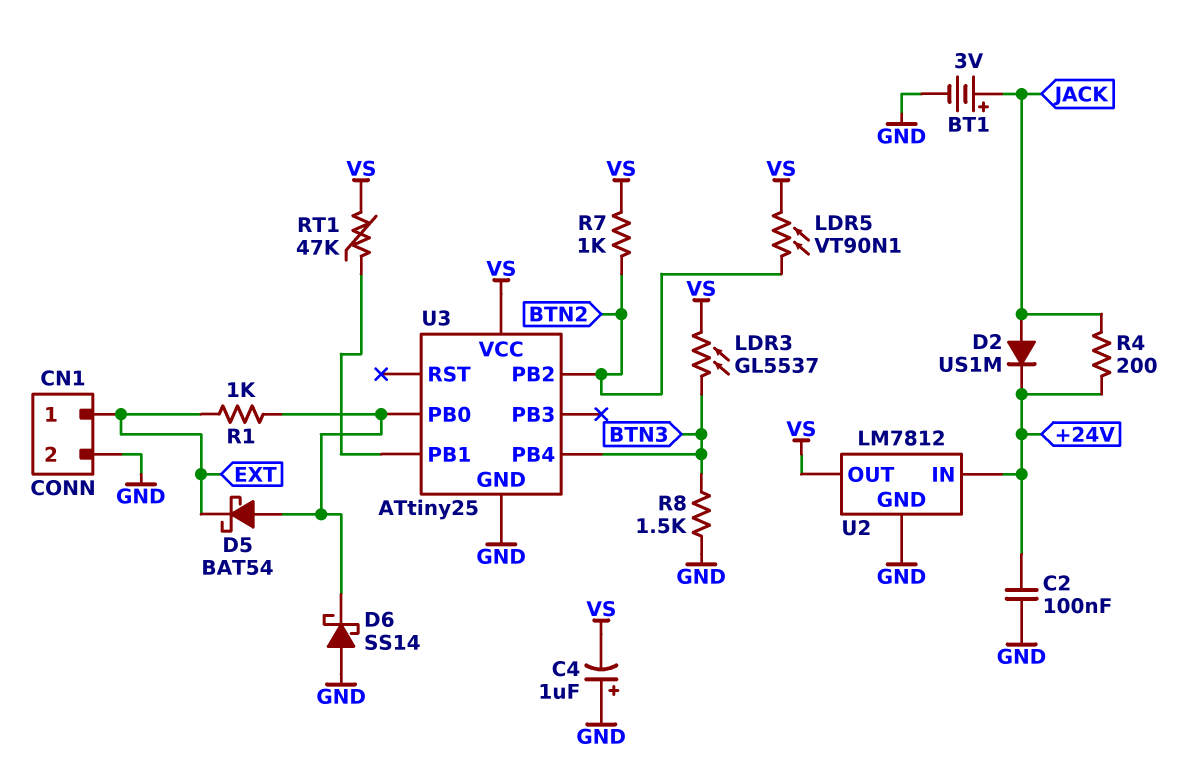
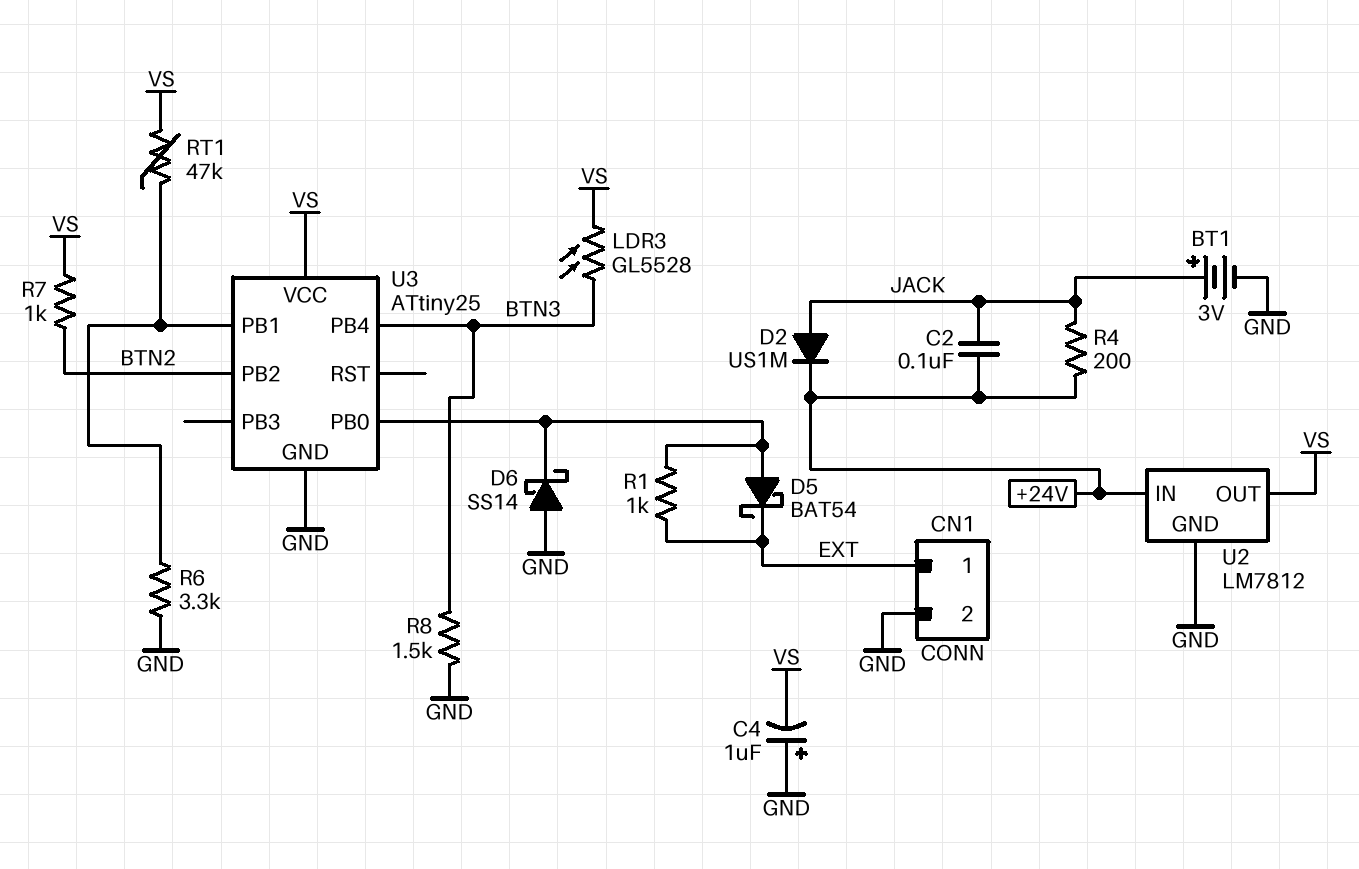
C2: 100nF (+24V, GND) -> 100nF (+24V, JACK)
LDR3: GL5537 (BTN3, VS) -> GL5528 (BTN3, VS)
LDR5: VT90N1 (BTN2, VS) -> none
R6: none -> 3.3k (GND, U3/PB1)

